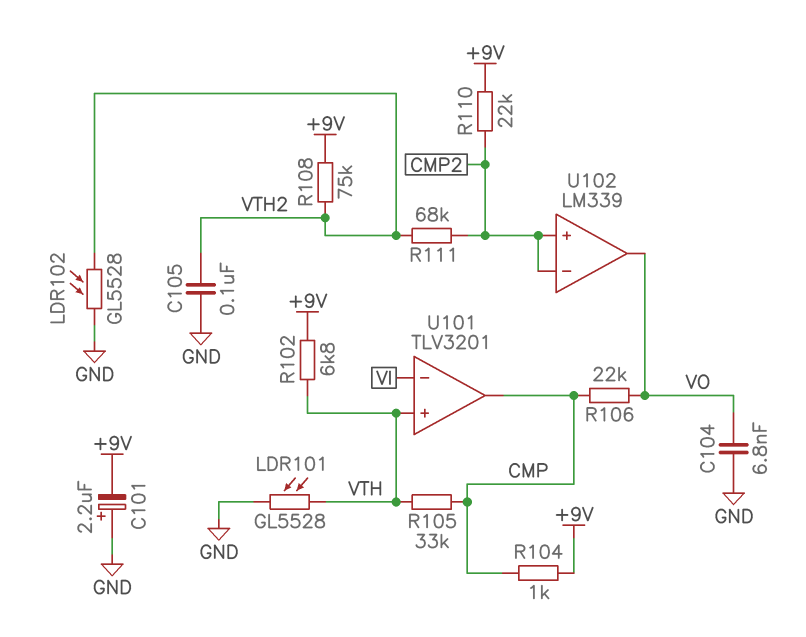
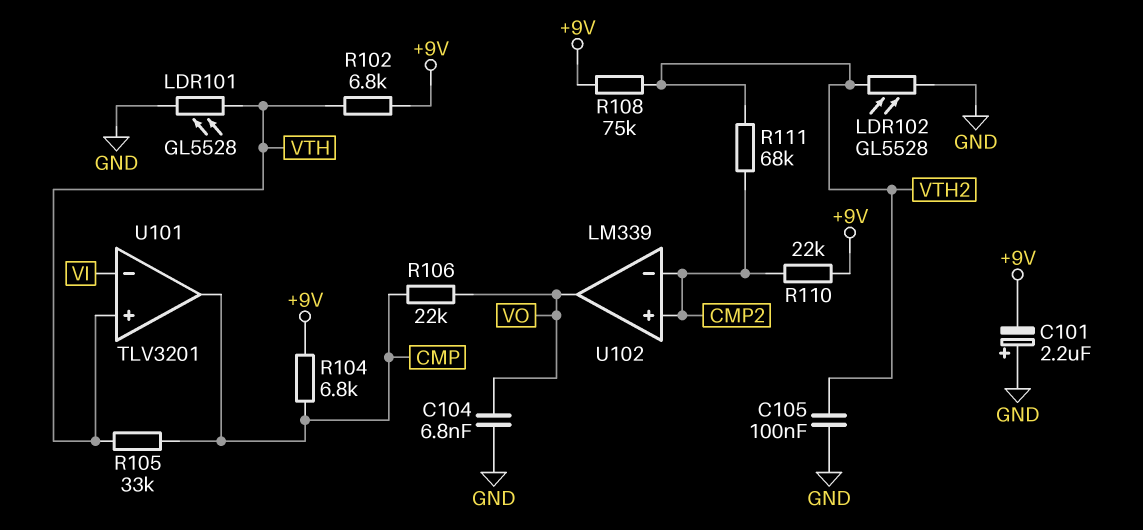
R104: 1k (+9V, CMP) -> 6.8k (+9V, CMP)

